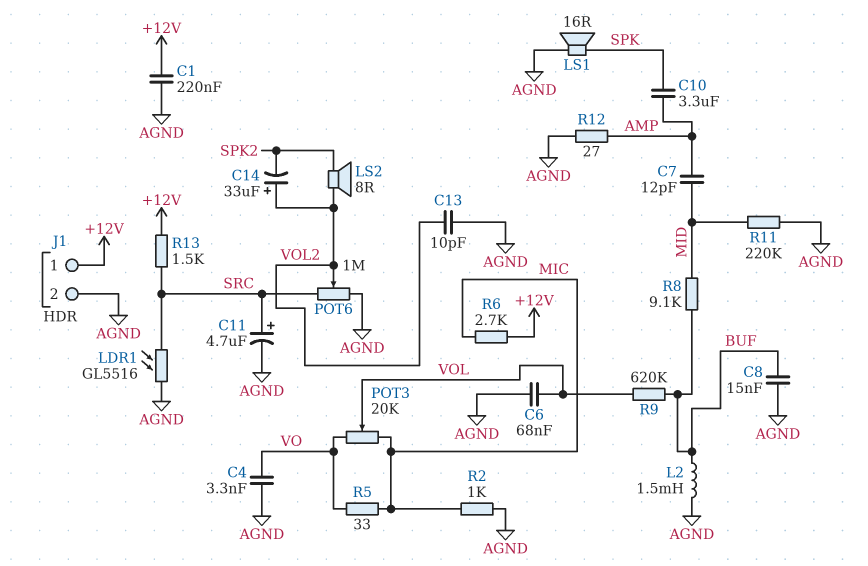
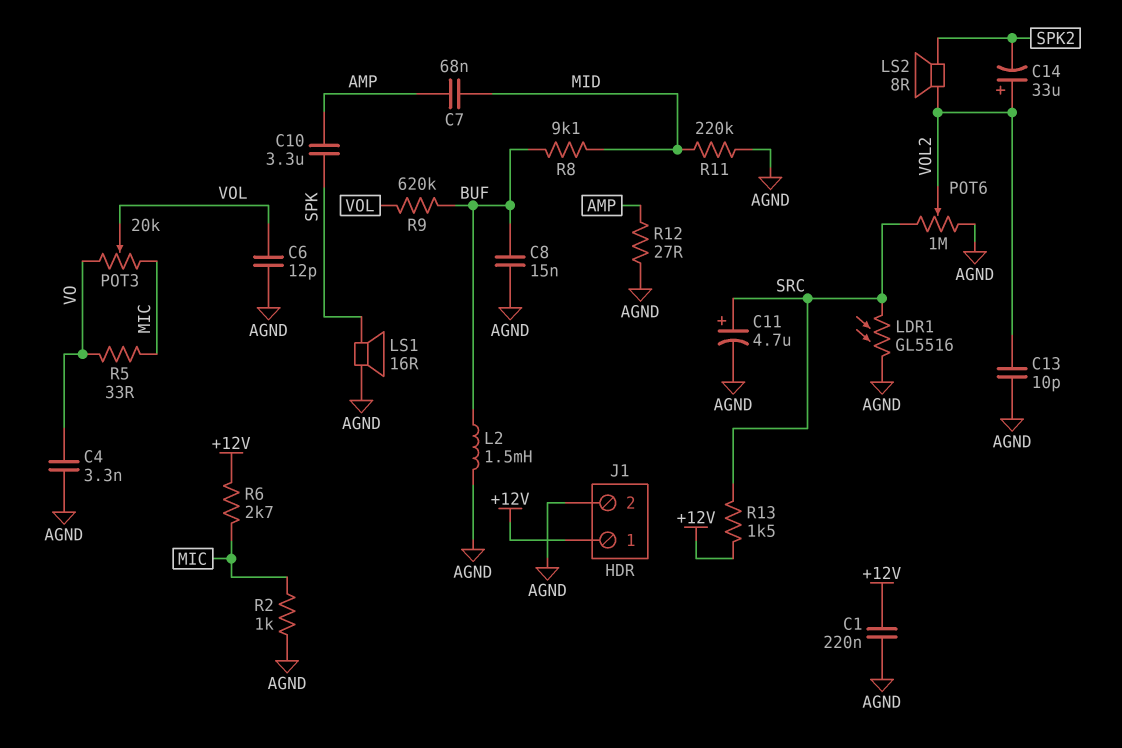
C6: 68nF (AGND, VOL) -> 12pF (AGND, VOL)
C7: 12pF (AMP, MID) -> 68nF (AMP, MID)

